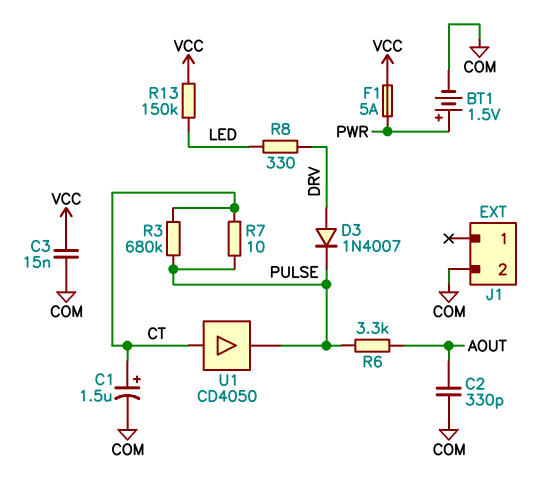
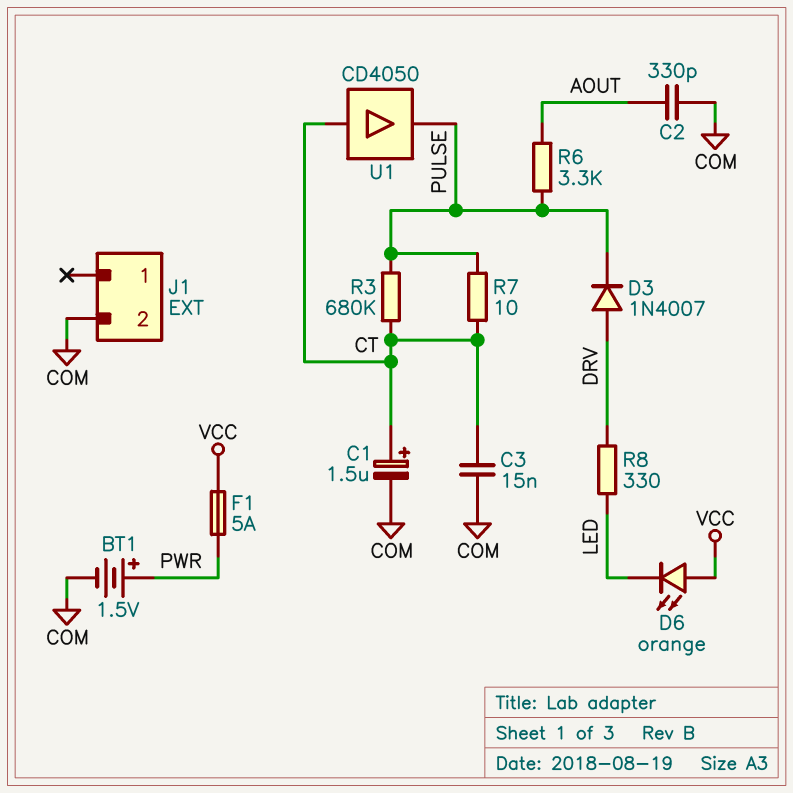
C3: 15nF (COM, VCC) -> 15nF (COM, CT)
D6: none -> LED orange (A VCC, K LED)
R13: 150k (LED, VCC) -> none

